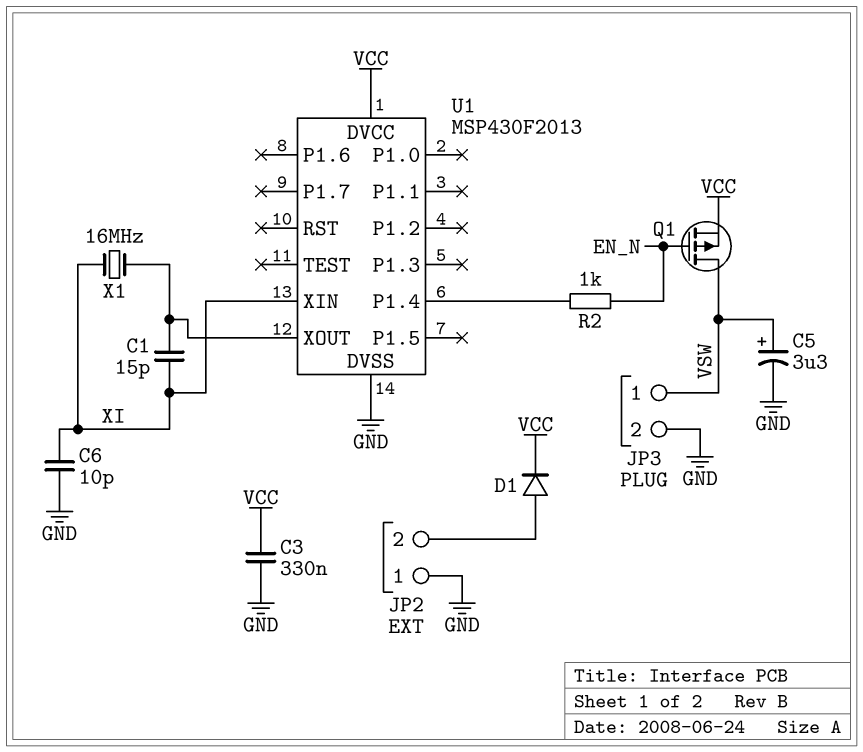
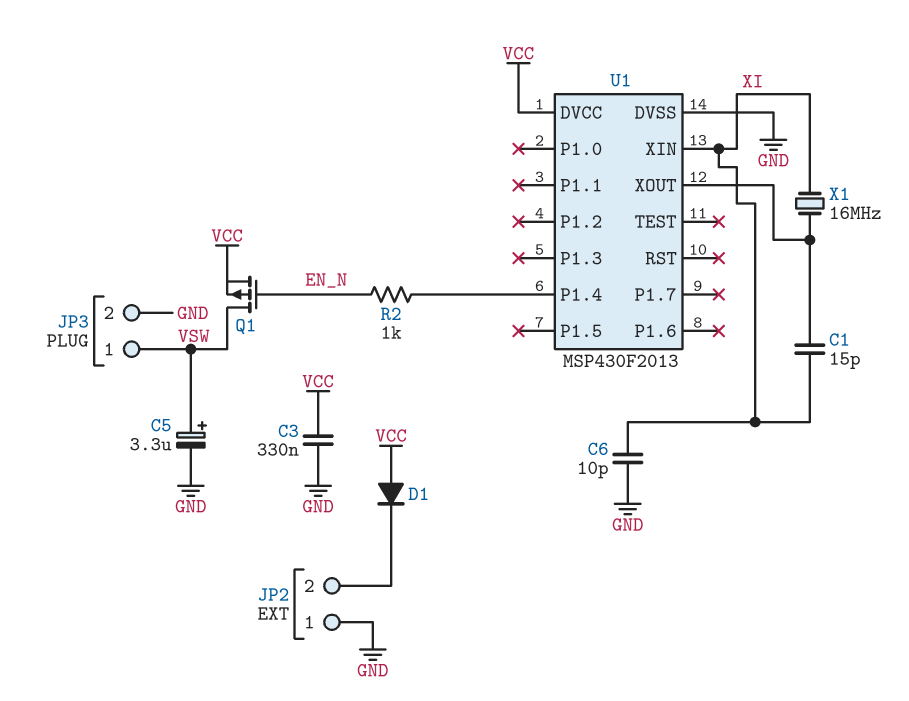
D1: diode (A JP2/2, K VCC) -> diode (A VCC, K JP2/2)

